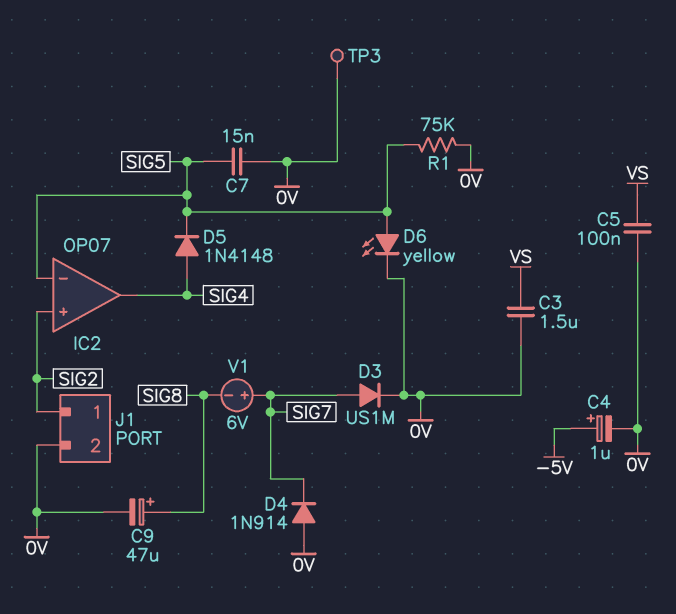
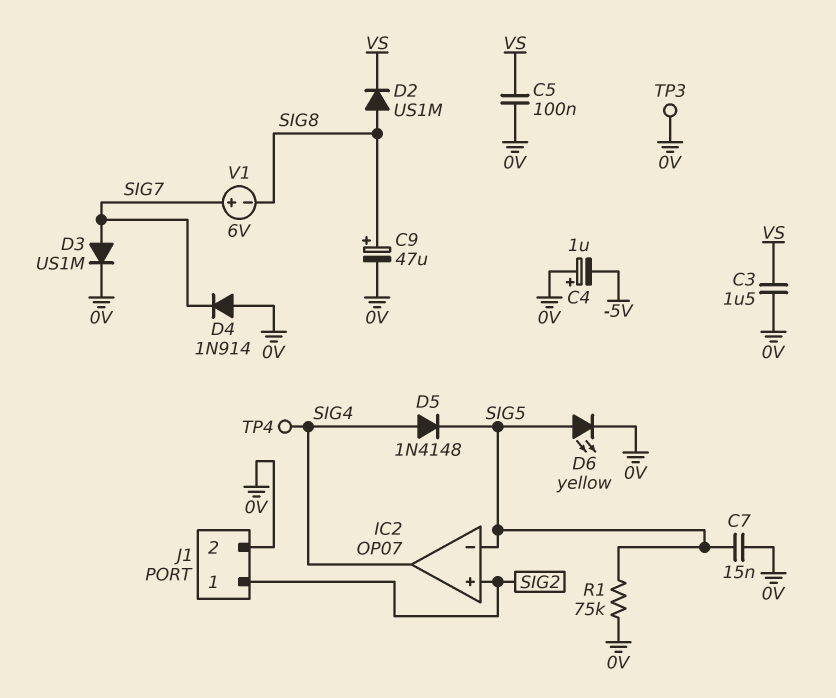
C4: 1uF (plus -5V, minus 0V) -> 1uF (plus 0V, minus -5V)
D2: none -> diode US1M (A SIG8, K VS)
TP4: none -> test point (SIG4)

